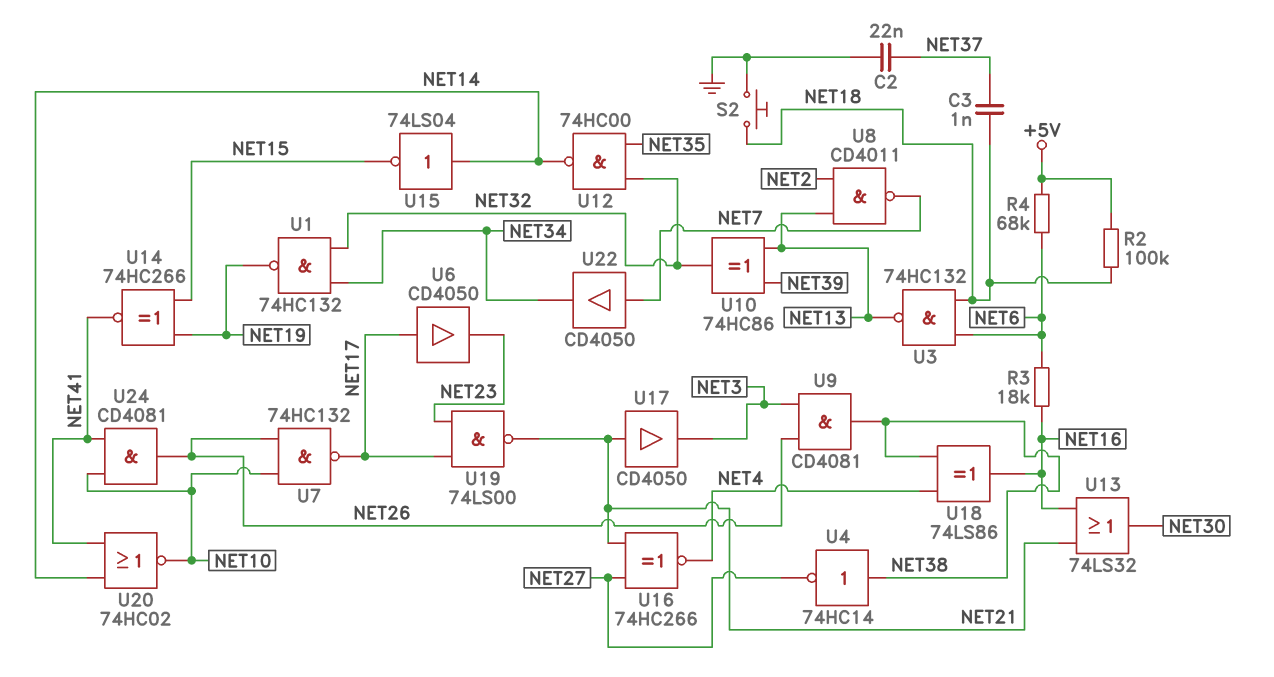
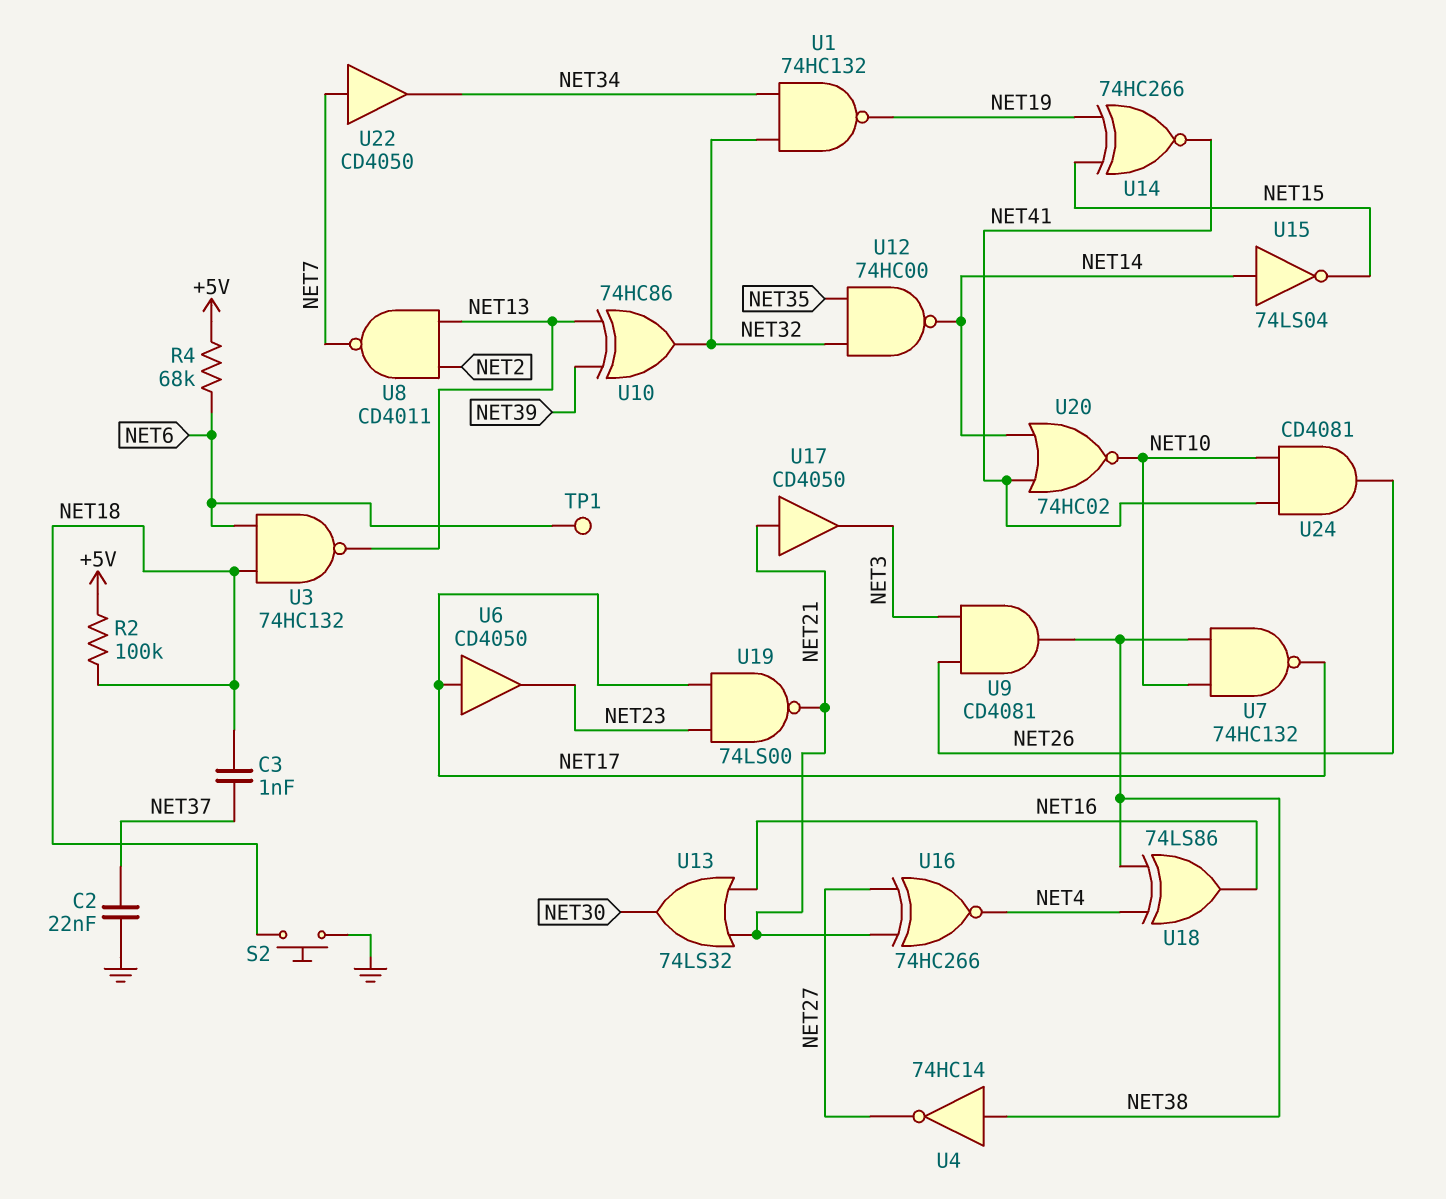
R3: 18k (NET6, NET16) -> none
TP1: none -> test point (NET6)
U7: NAND 74HC132 (in NET10, in NET26, out NET17) -> NAND 74HC132 (in NET10, in NET38, out NET17)

